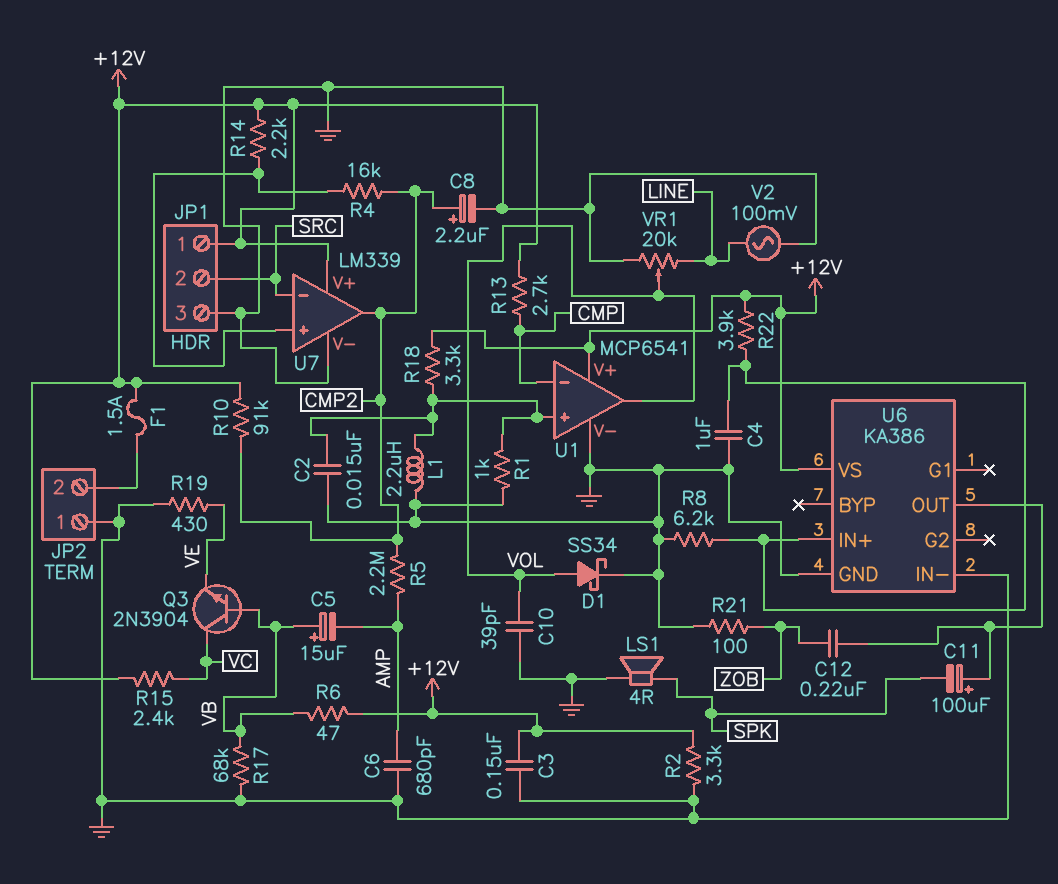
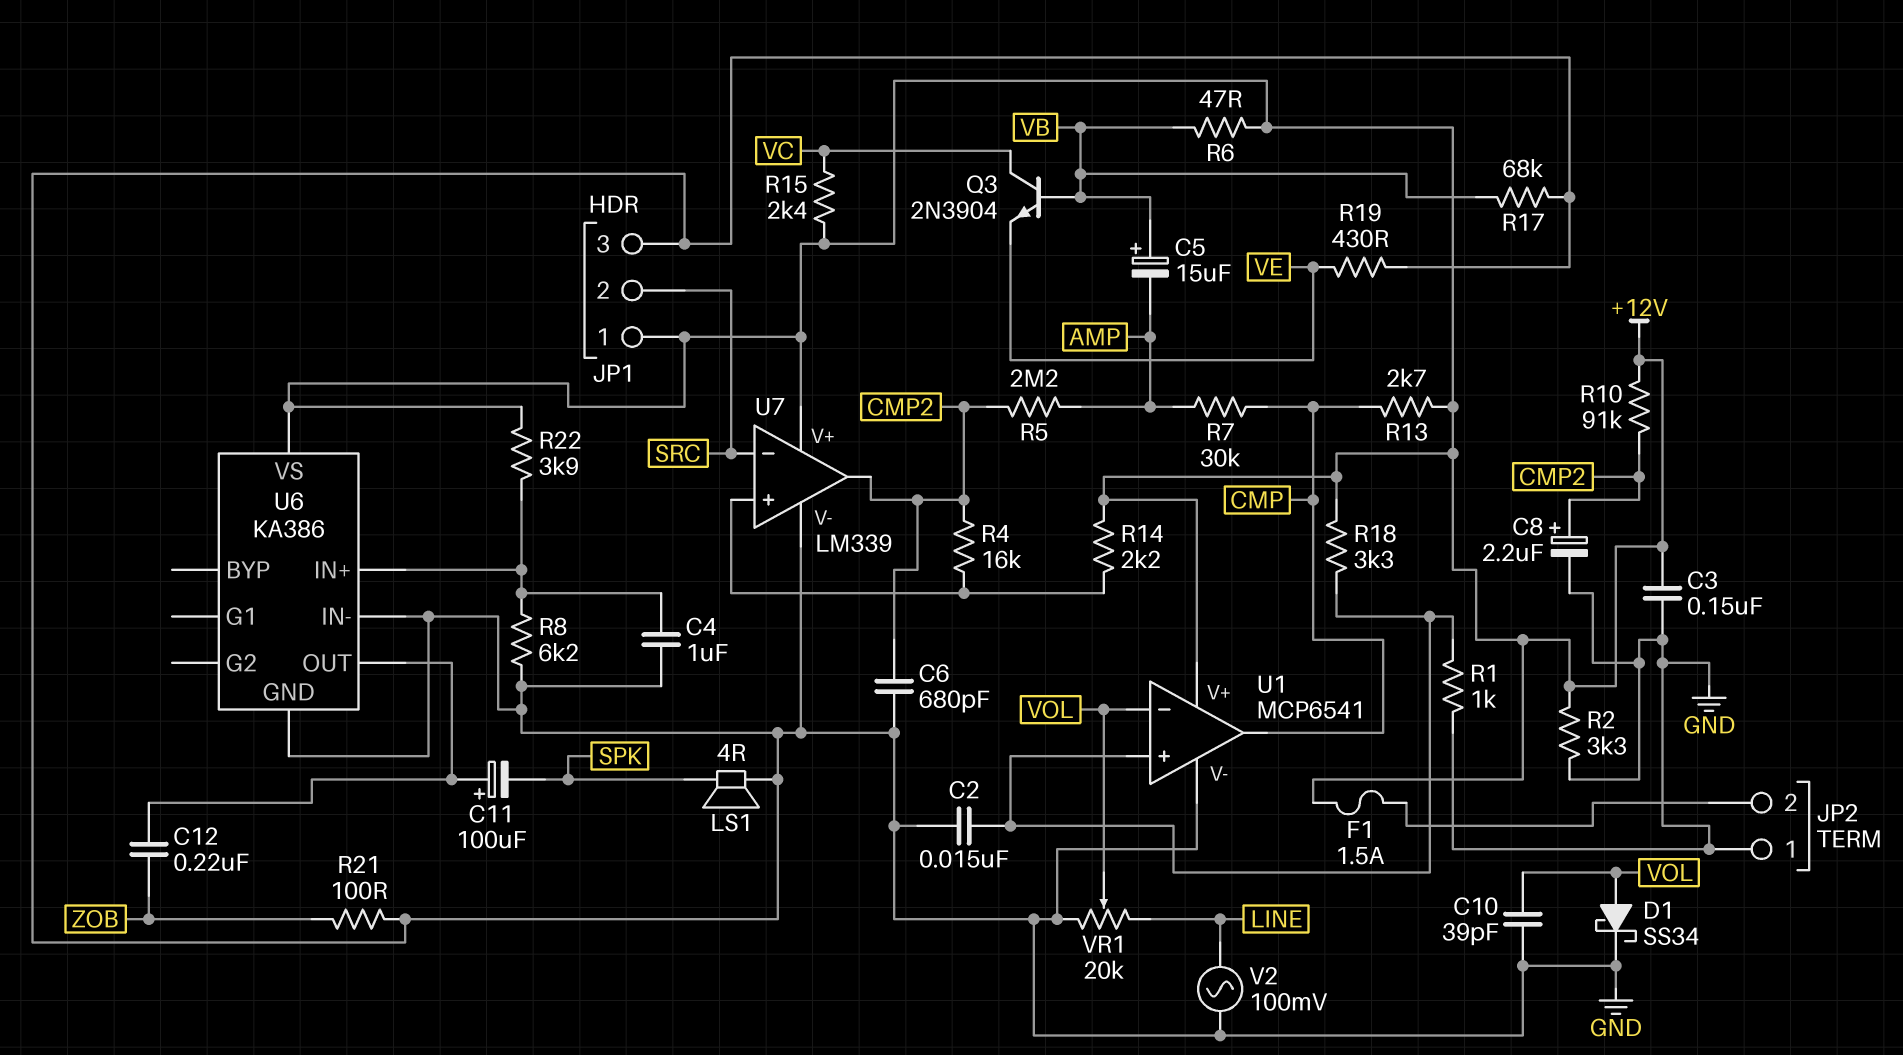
C6: 680pF (AMP, GND) -> 680pF (CMP2, GND)
L1: 2.2uH (GND, U1/in+) -> none
R7: none -> 30k (AMP, CMP)
U1 pin in-: CMP -> VOL
U1 pin out: VOL -> CMP

